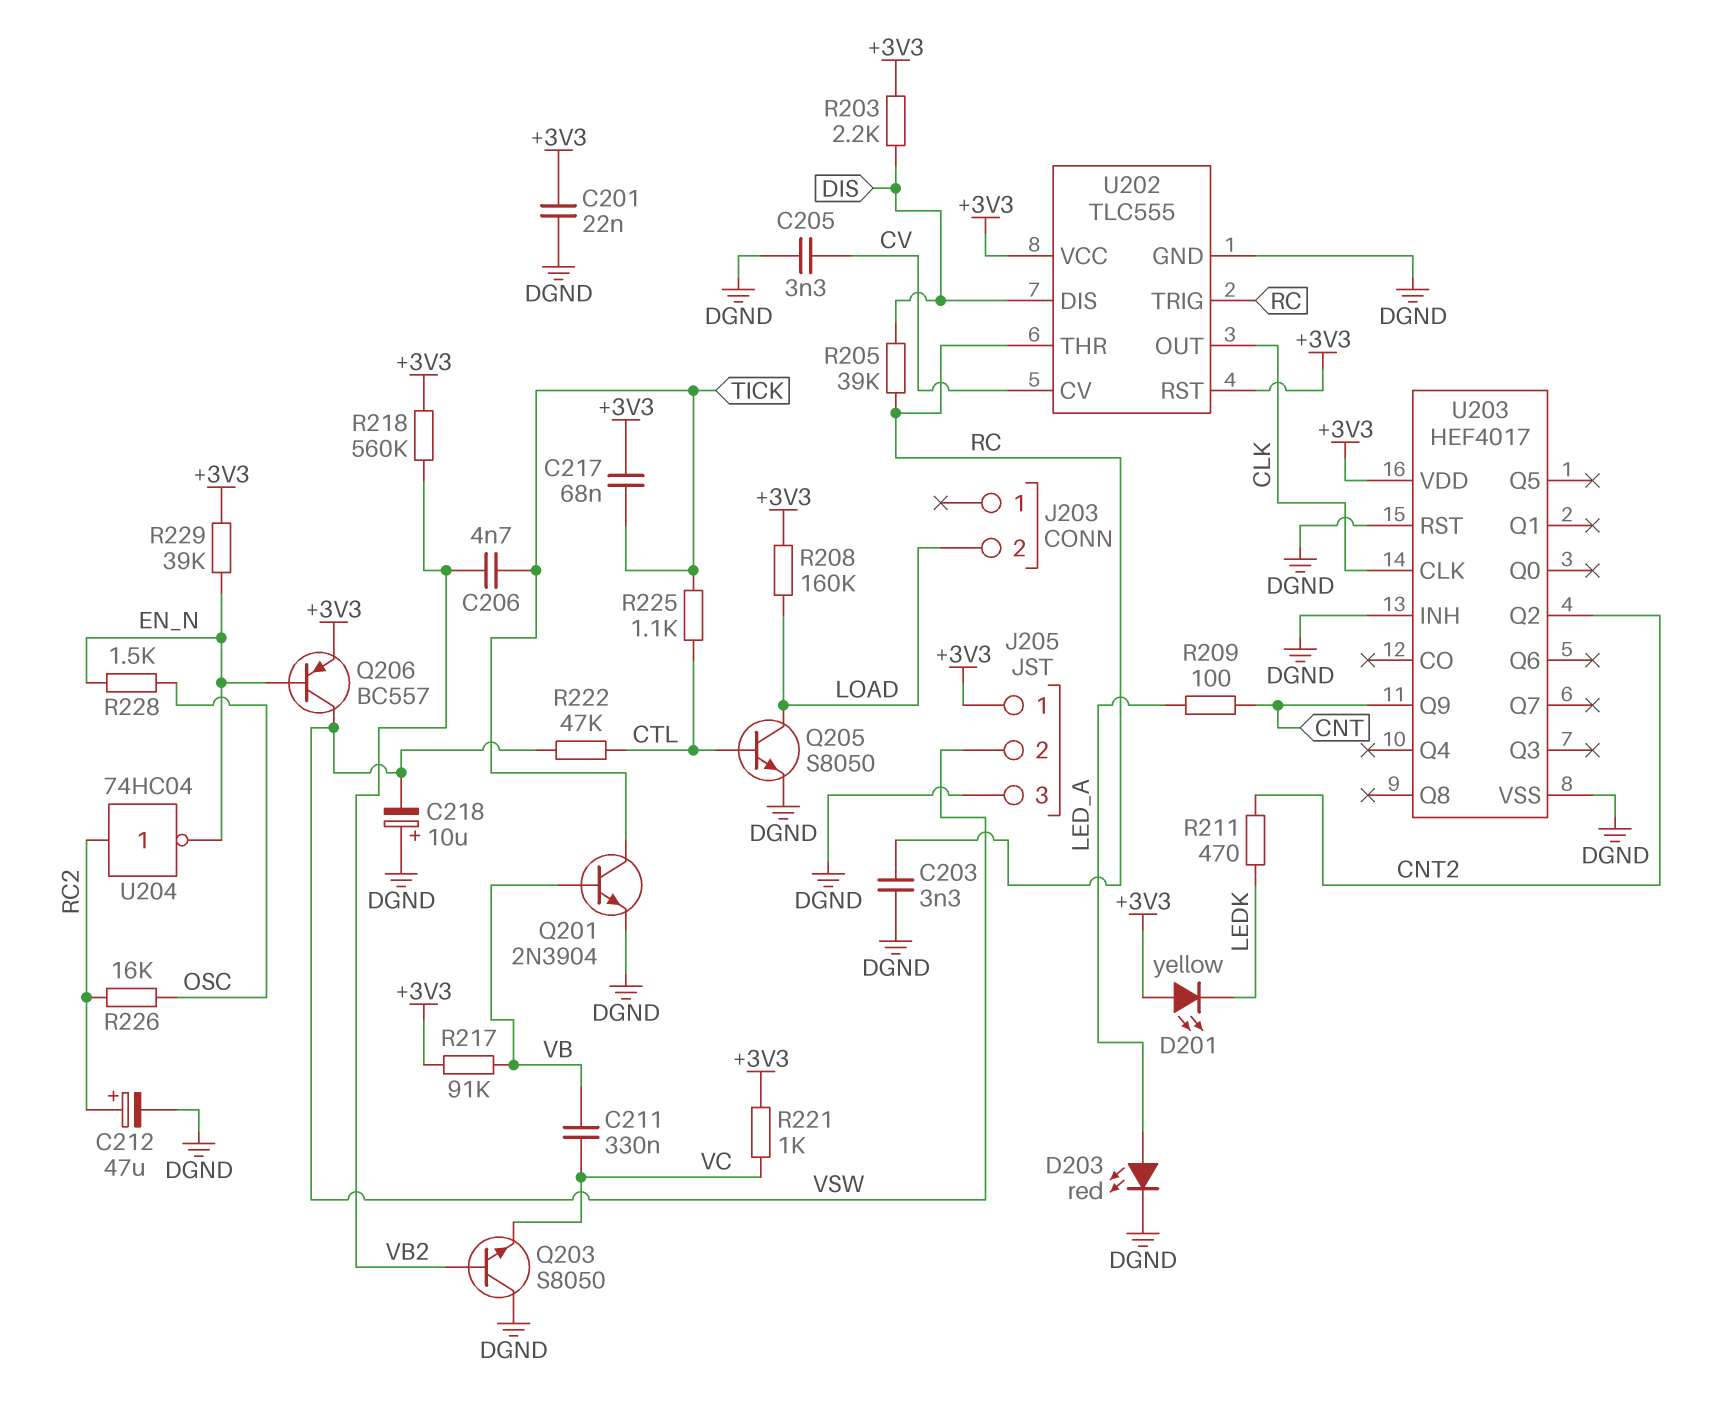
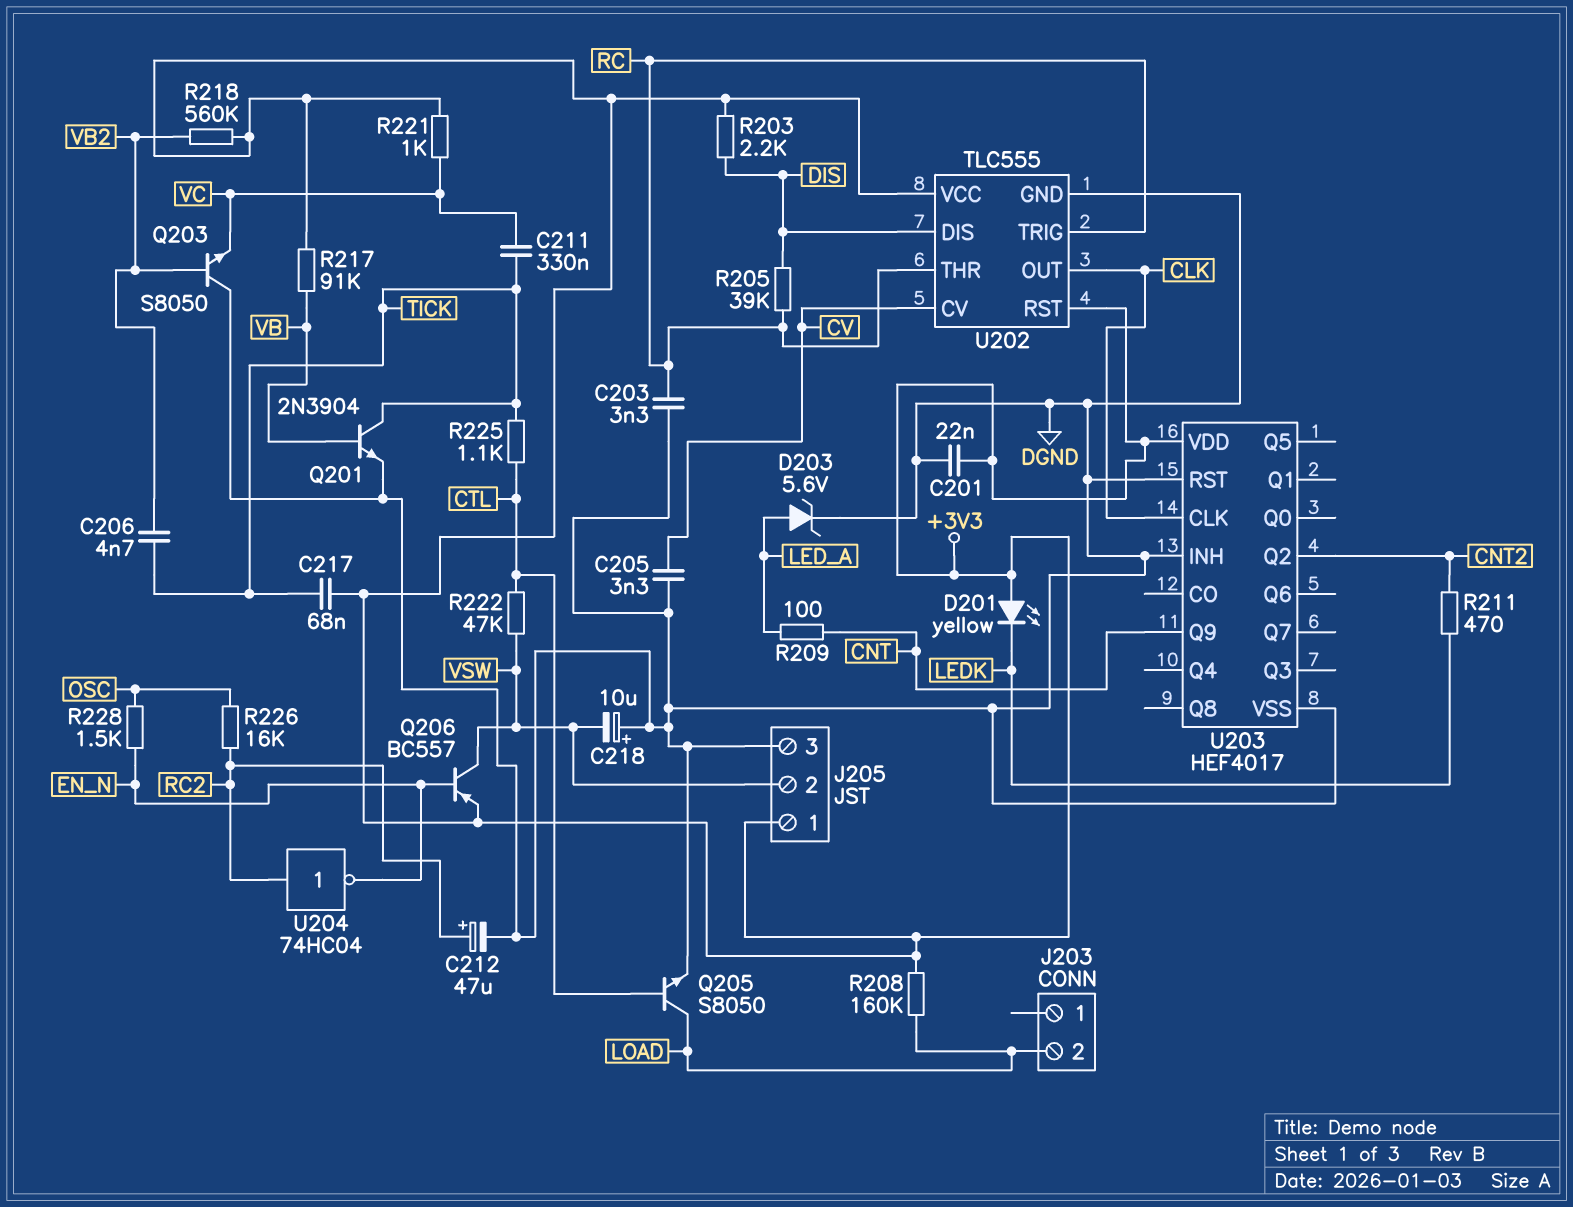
C211: 330nF (VB, VC) -> 330nF (TICK, VC)
D203: LED red (A LED_A, K DGND) -> zener 5.6V (A LED_A, K DGND)
R229: 39k (+3V3, EN_N) -> none

